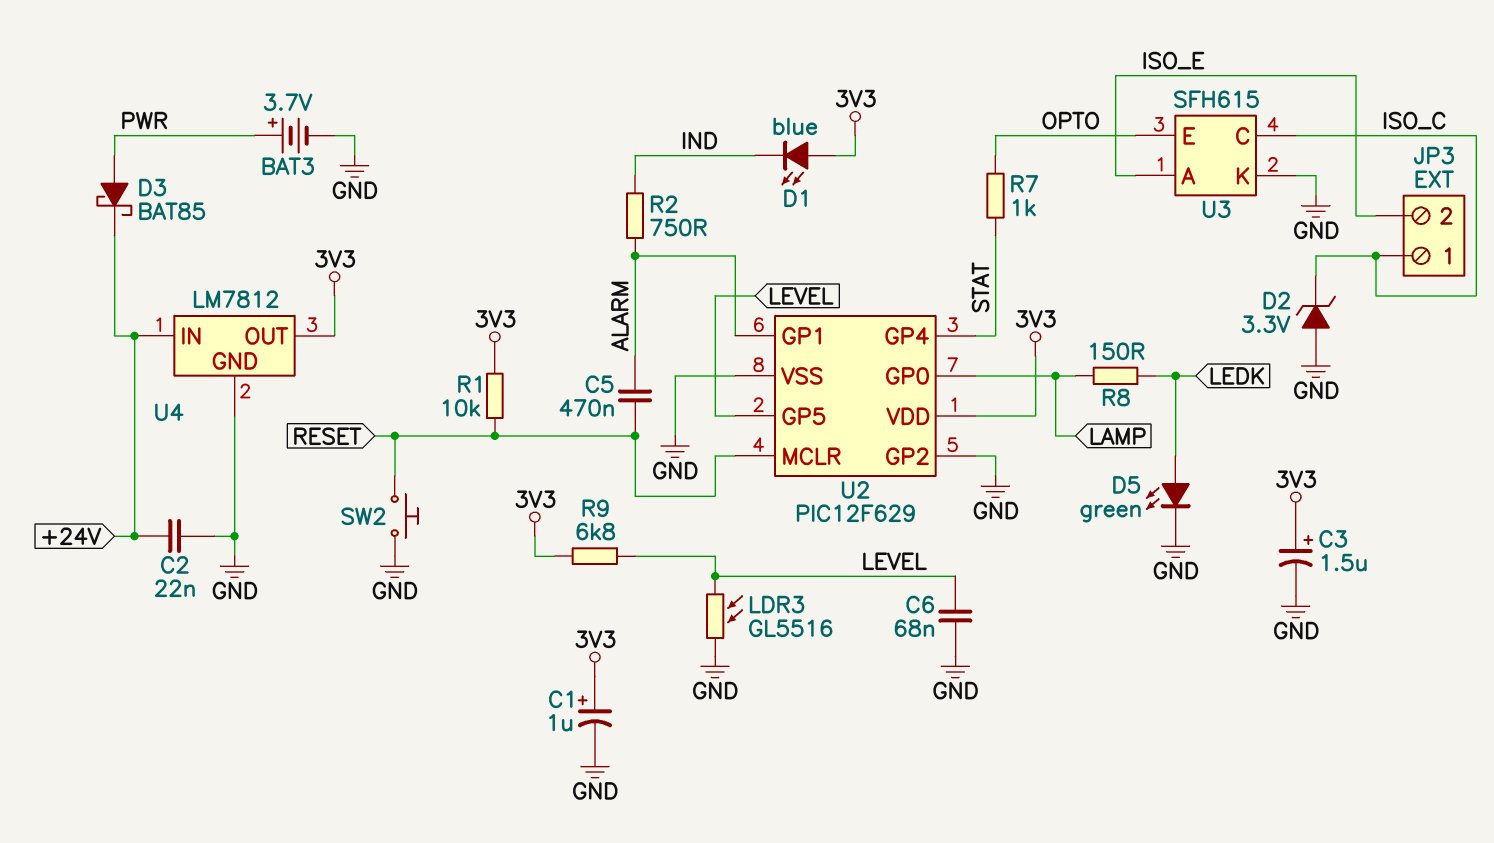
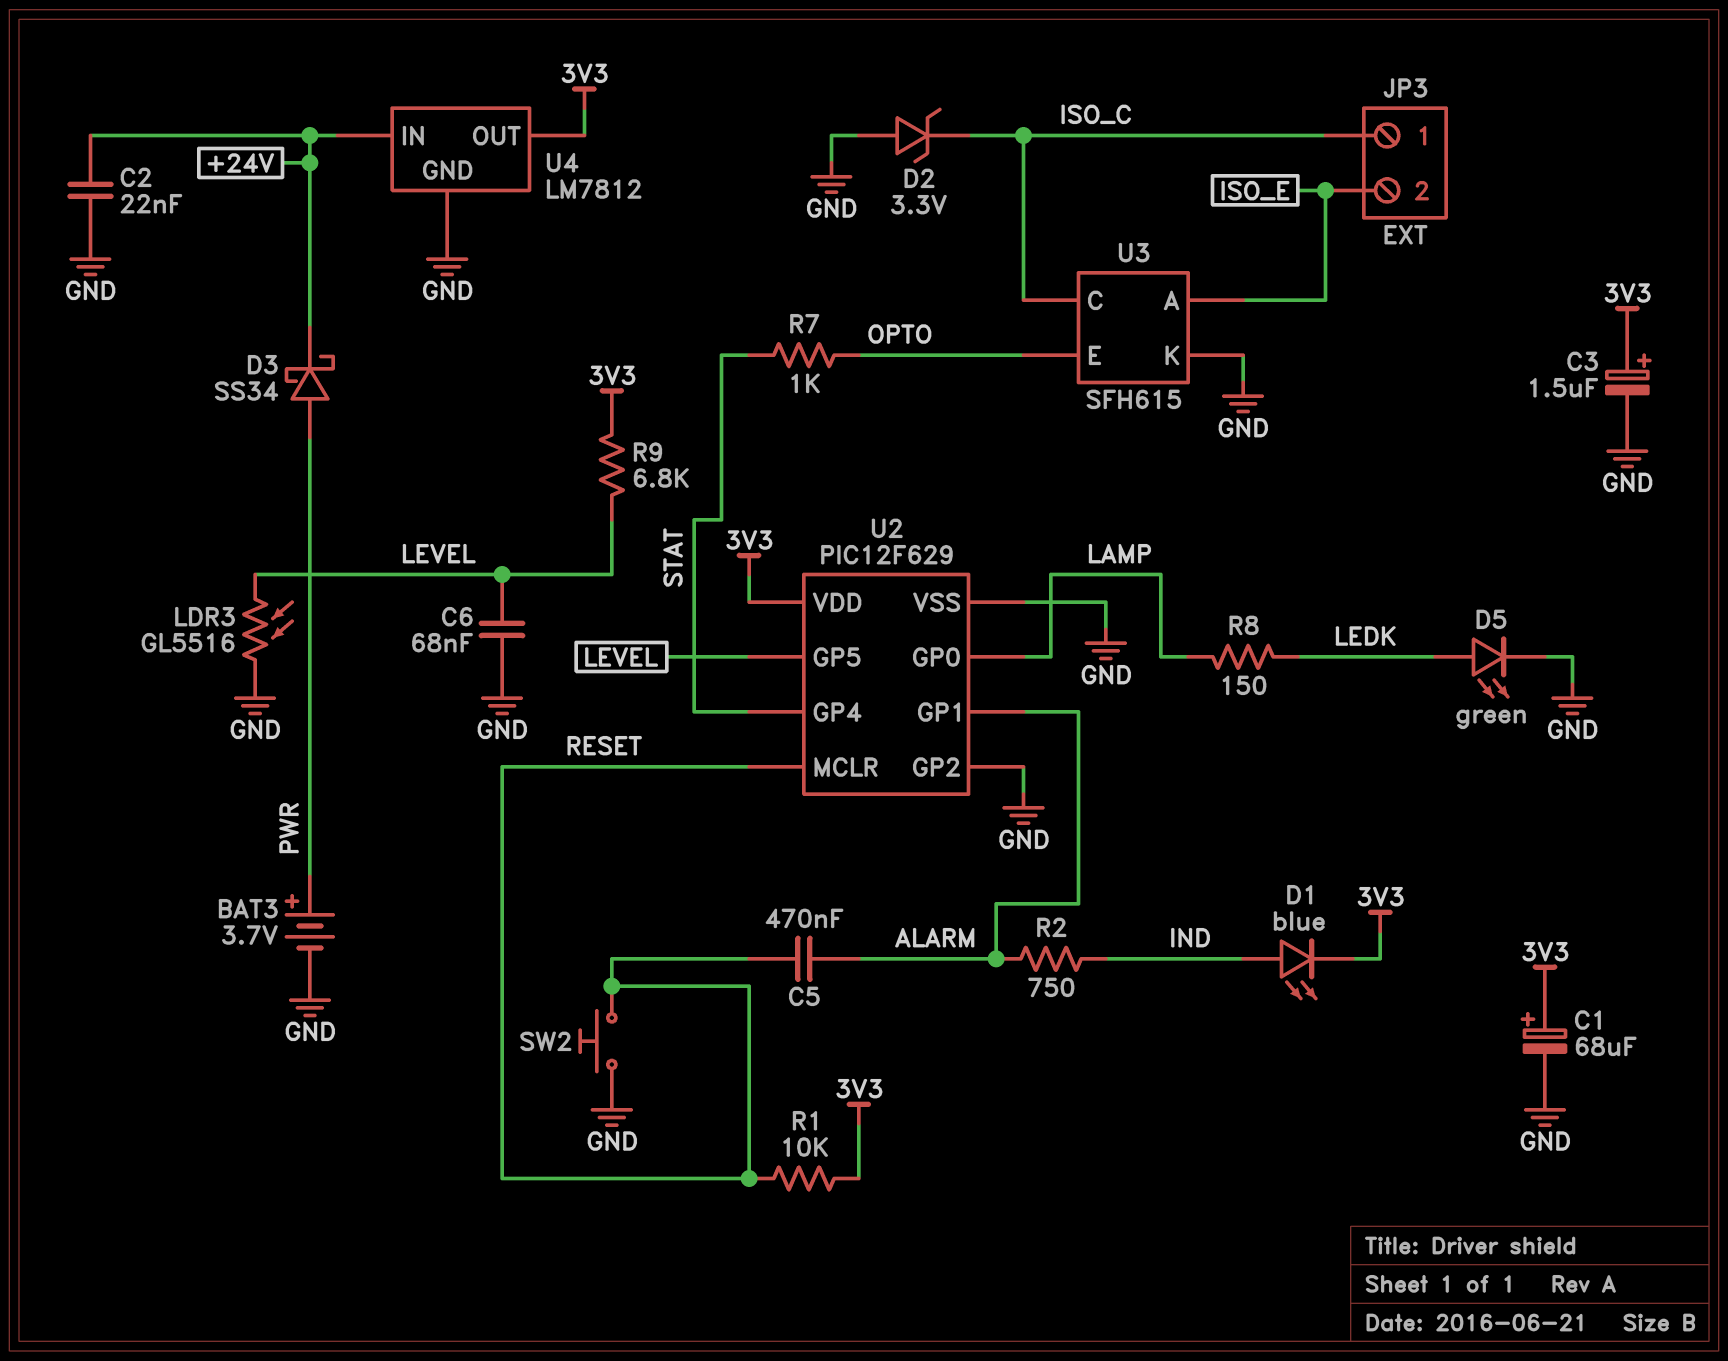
C1: 1uF (plus 3V3, minus GND) -> 68uF (plus 3V3, minus GND)
D1: LED blue (A 3V3, K IND) -> LED blue (A IND, K 3V3)
D3: schottky BAT85 (A PWR, K +24V) -> schottky SS34 (A PWR, K +24V)

